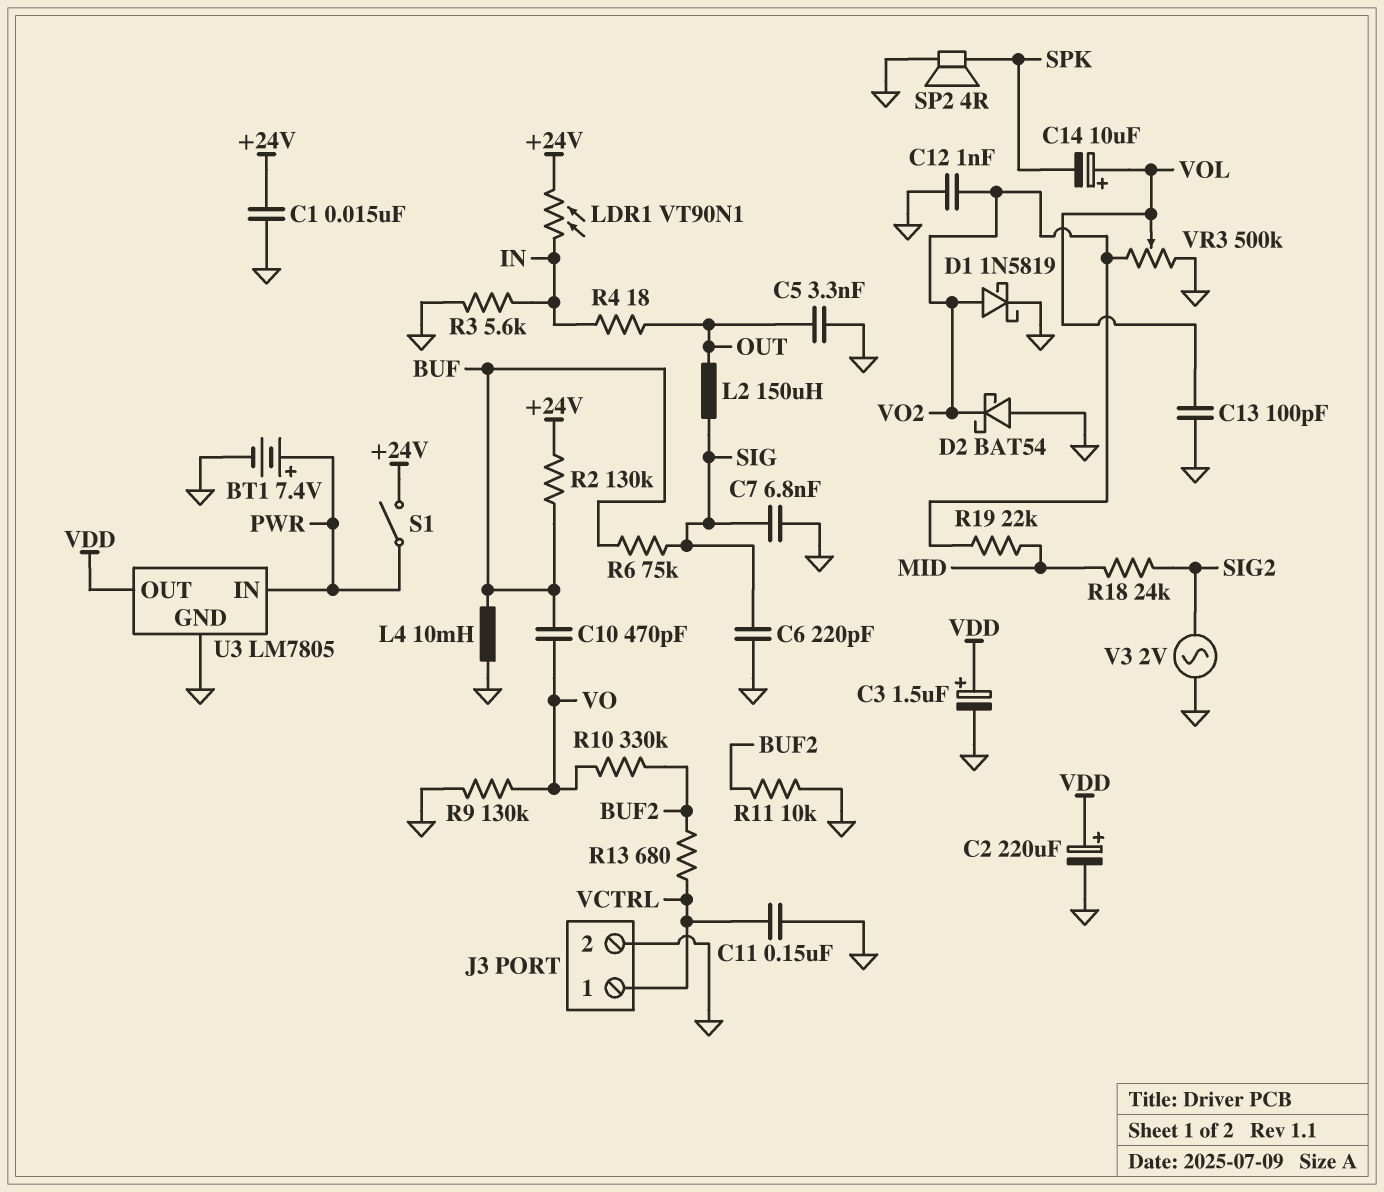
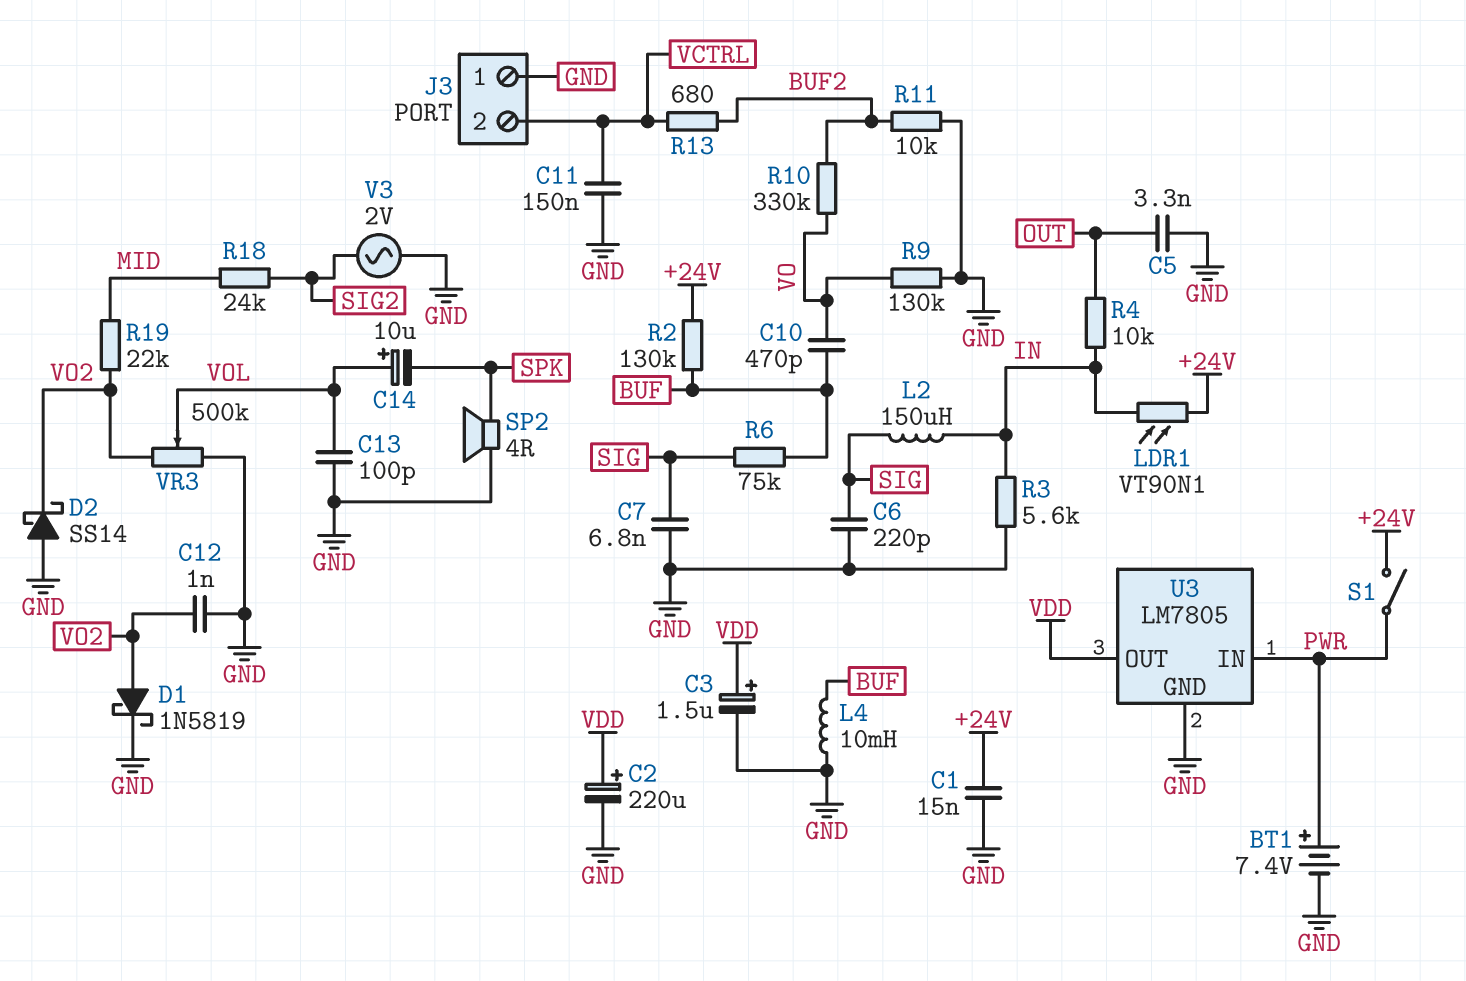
D2: schottky BAT54 (A GND, K VO2) -> schottky SS14 (A GND, K VO2)
J3 pin 1: VCTRL -> GND
J3 pin 2: GND -> VCTRL
L2: 150uH (OUT, SIG) -> 150uH (IN, SIG)
R4: 18 (IN, OUT) -> 10k (IN, OUT)

